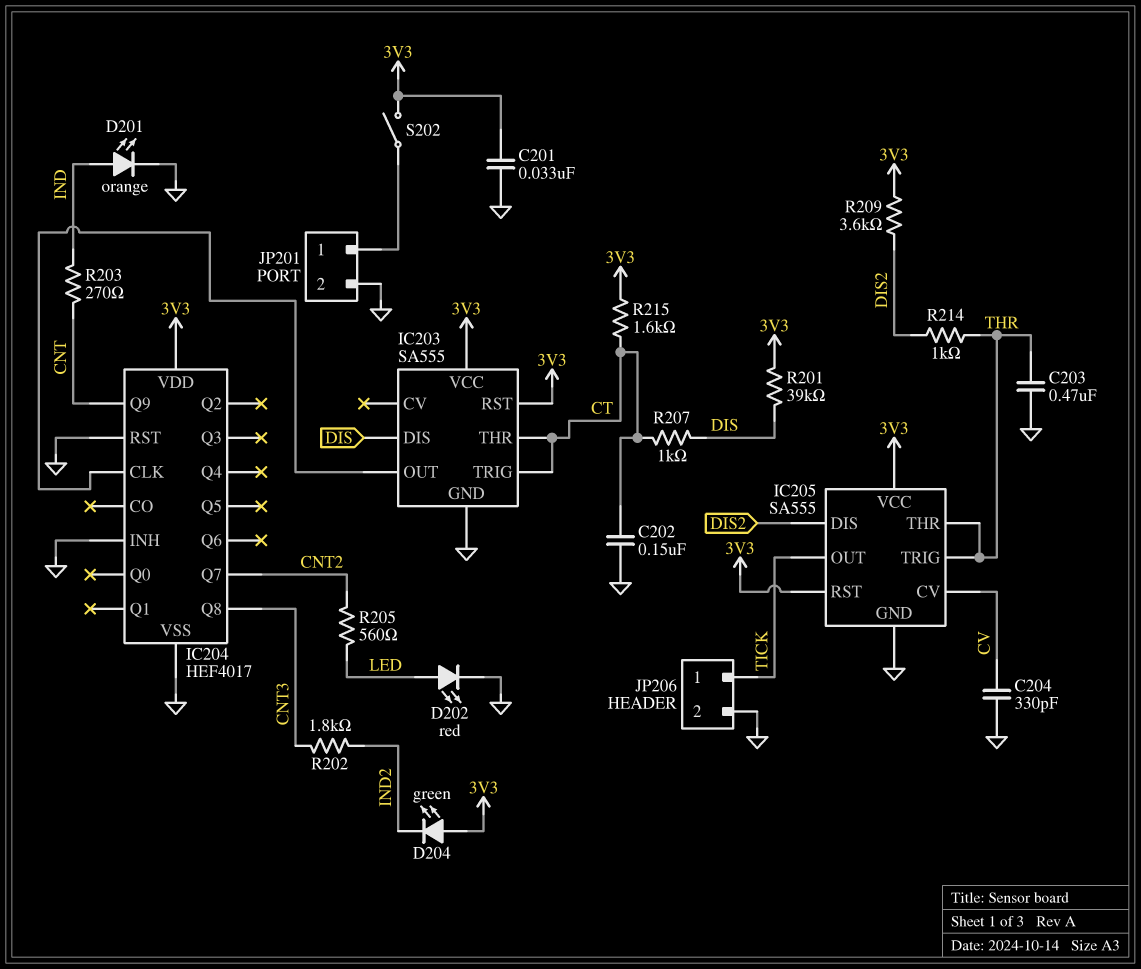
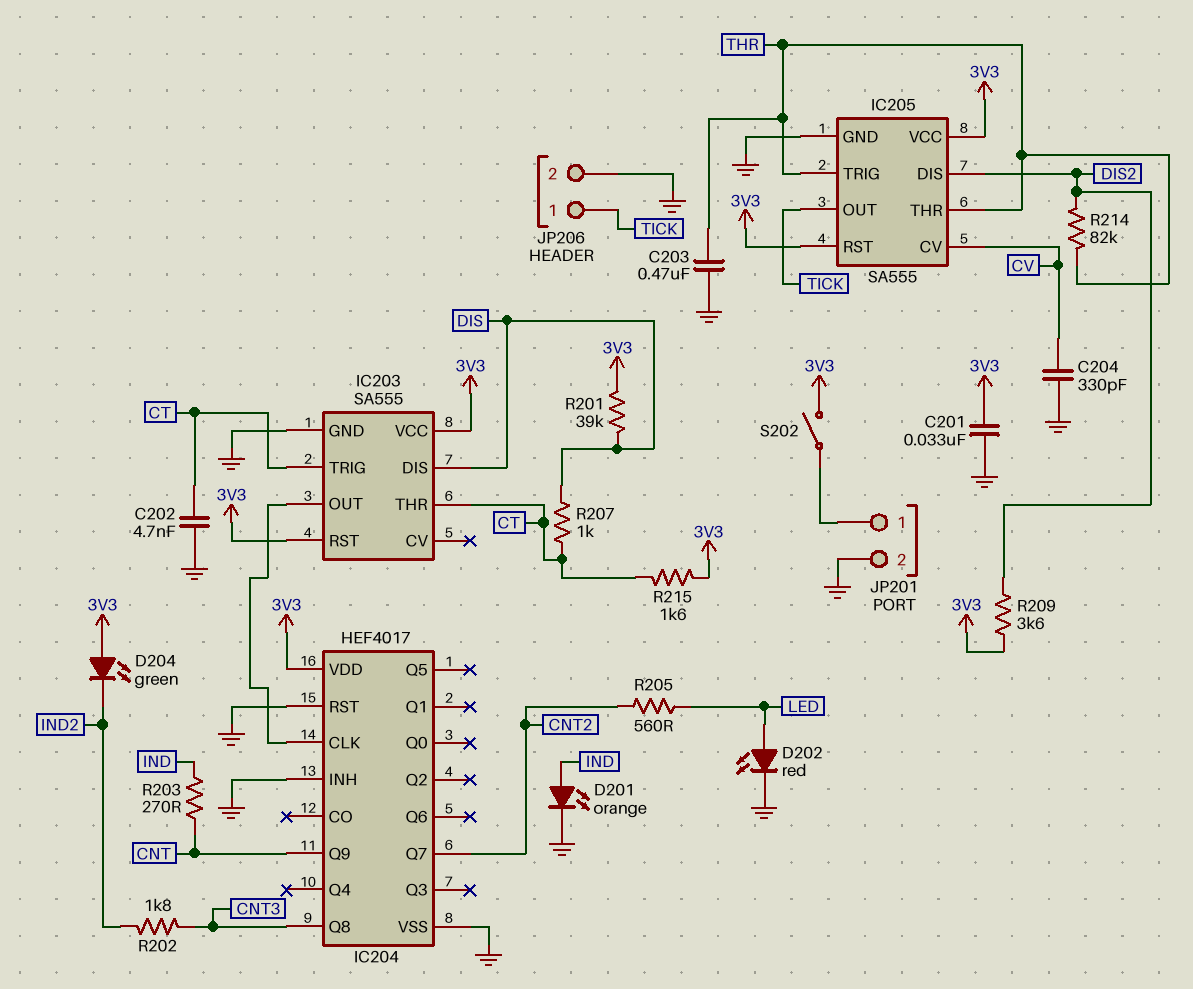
C202: 150nF (CT, GND) -> 4.7nF (CT, GND)
R214: 1k (DIS2, THR) -> 82k (DIS2, THR)

